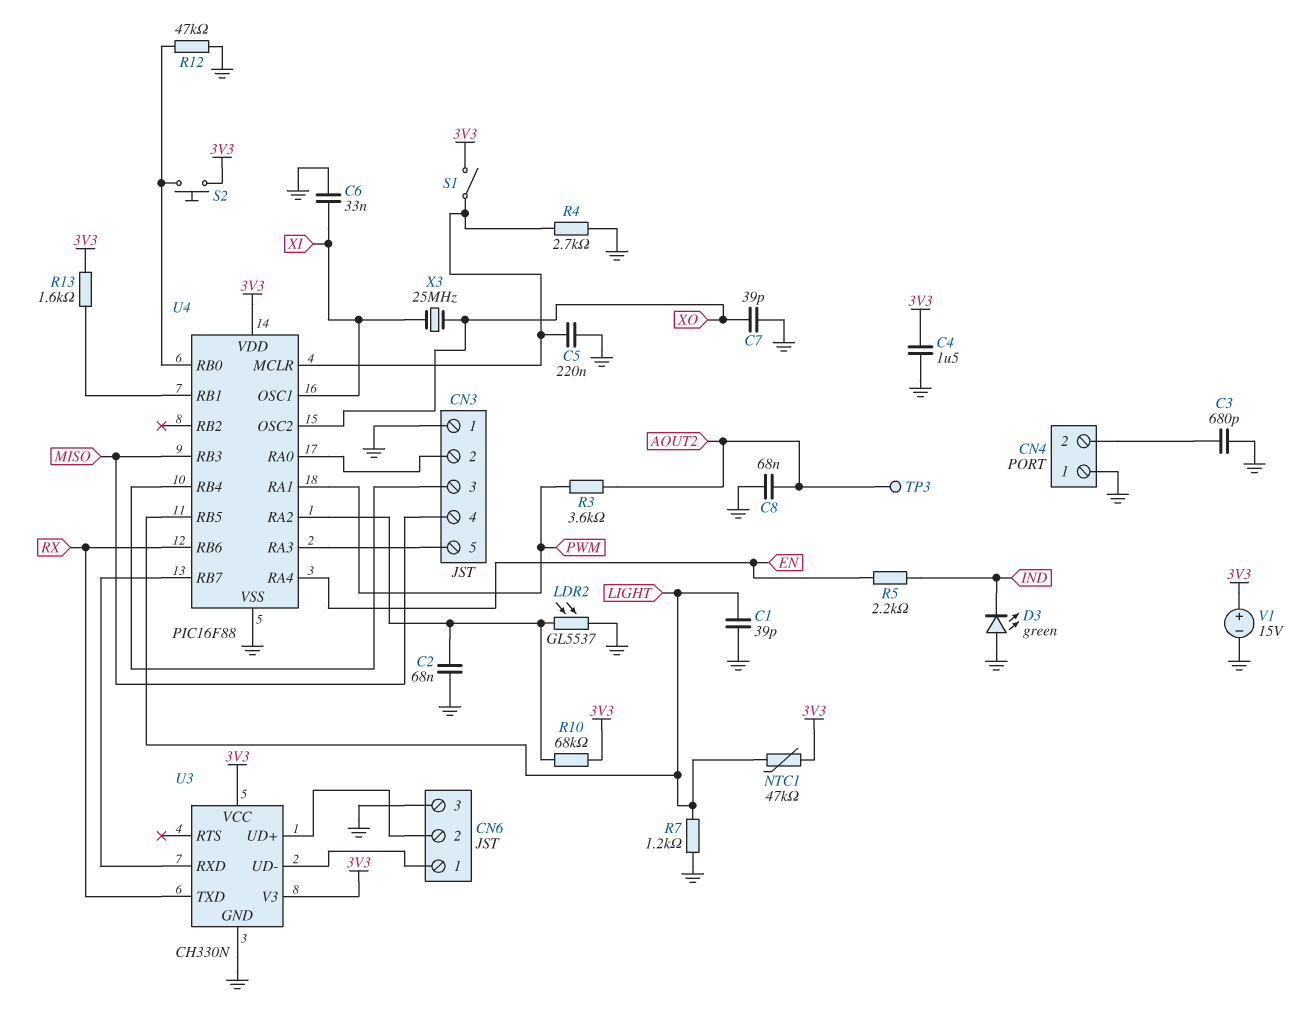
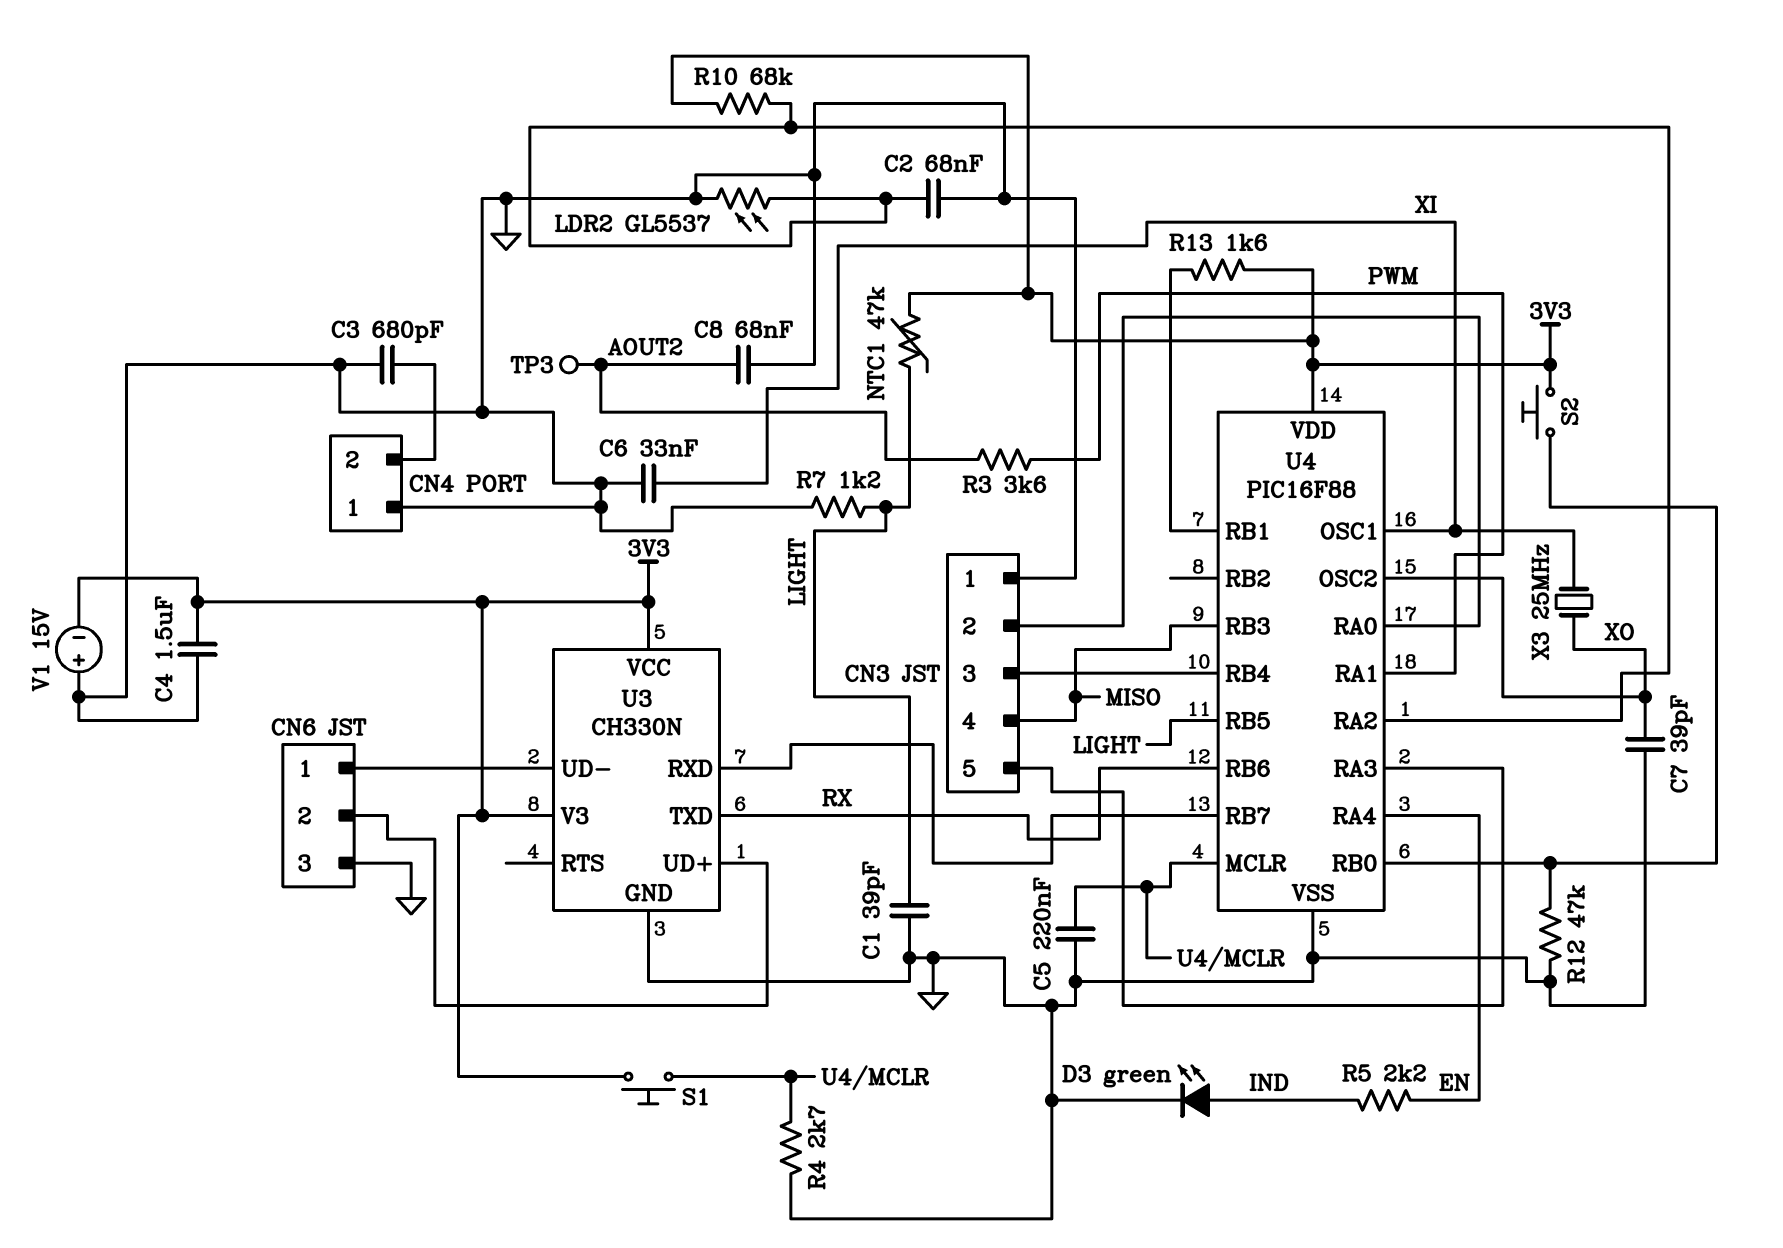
D3: LED green (A GND, K IND) -> LED green (A IND, K GND)
S1: switch (3V3, U4/MCLR) -> button (3V3, U4/MCLR)
V1: 15V (plus 3V3, minus GND) -> 15V (plus GND, minus 3V3)

